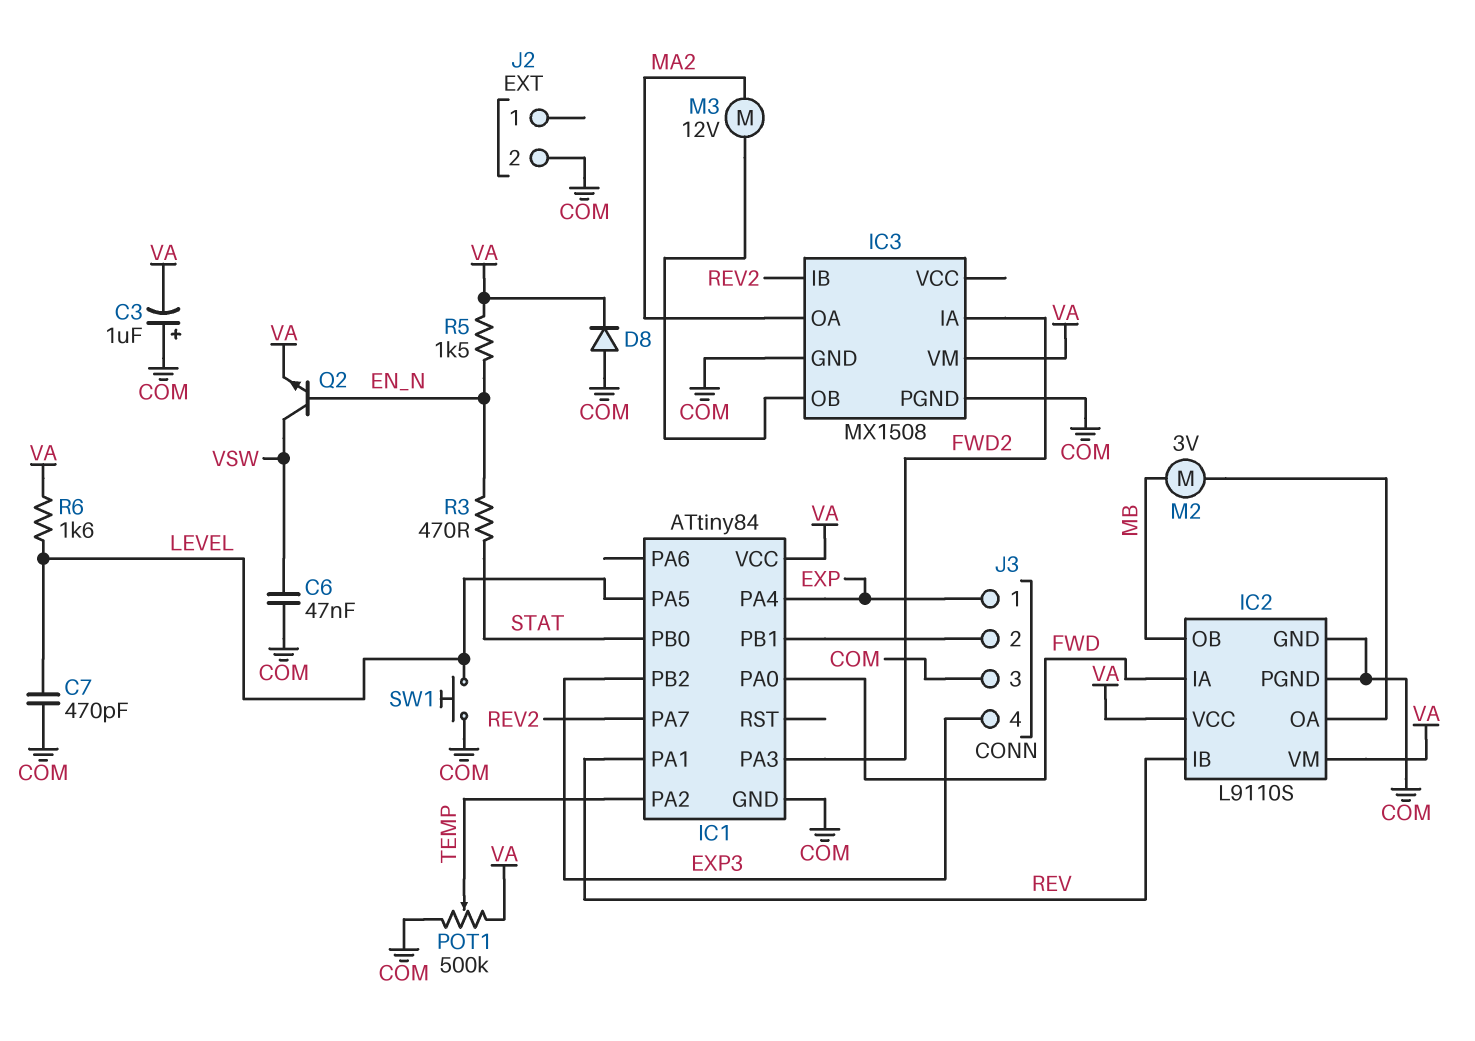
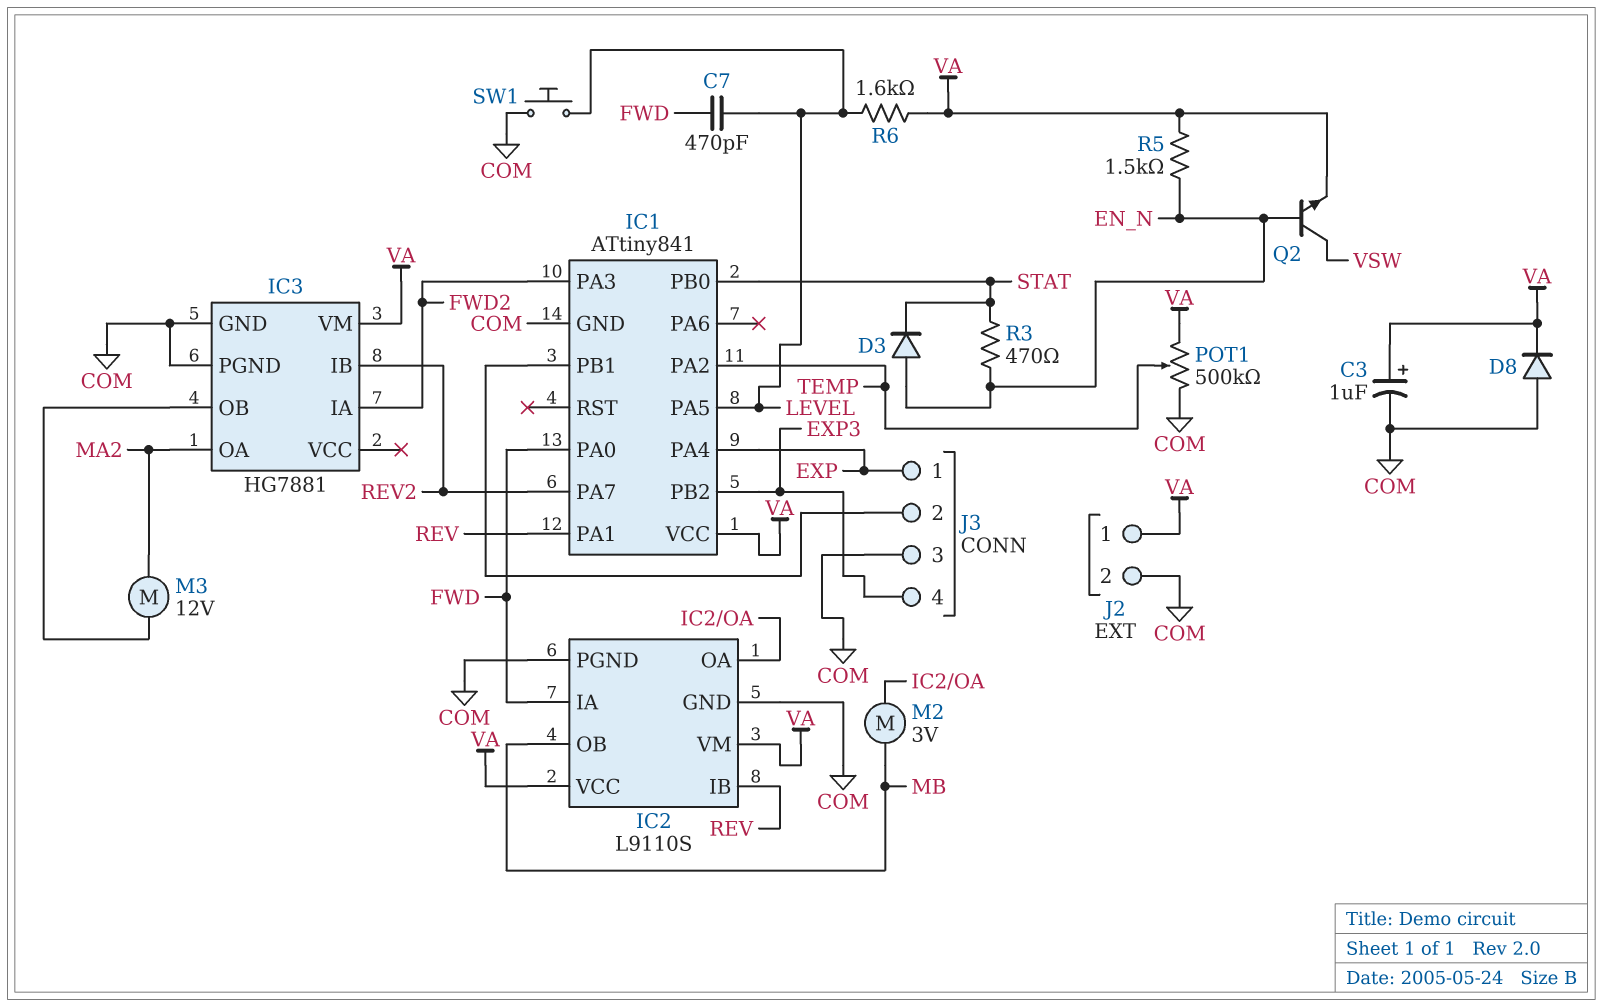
C3: 1uF (plus COM, minus VA) -> 1uF (plus VA, minus COM)
C6: 47nF (COM, VSW) -> none
C7: 470pF (COM, LEVEL) -> 470pF (FWD, LEVEL)
D3: none -> diode (A EN_N, K STAT)
IC1: ATtiny84 -> ATtiny841
IC3: MX1508 -> HG7881
J2 pin 1: none -> VA

